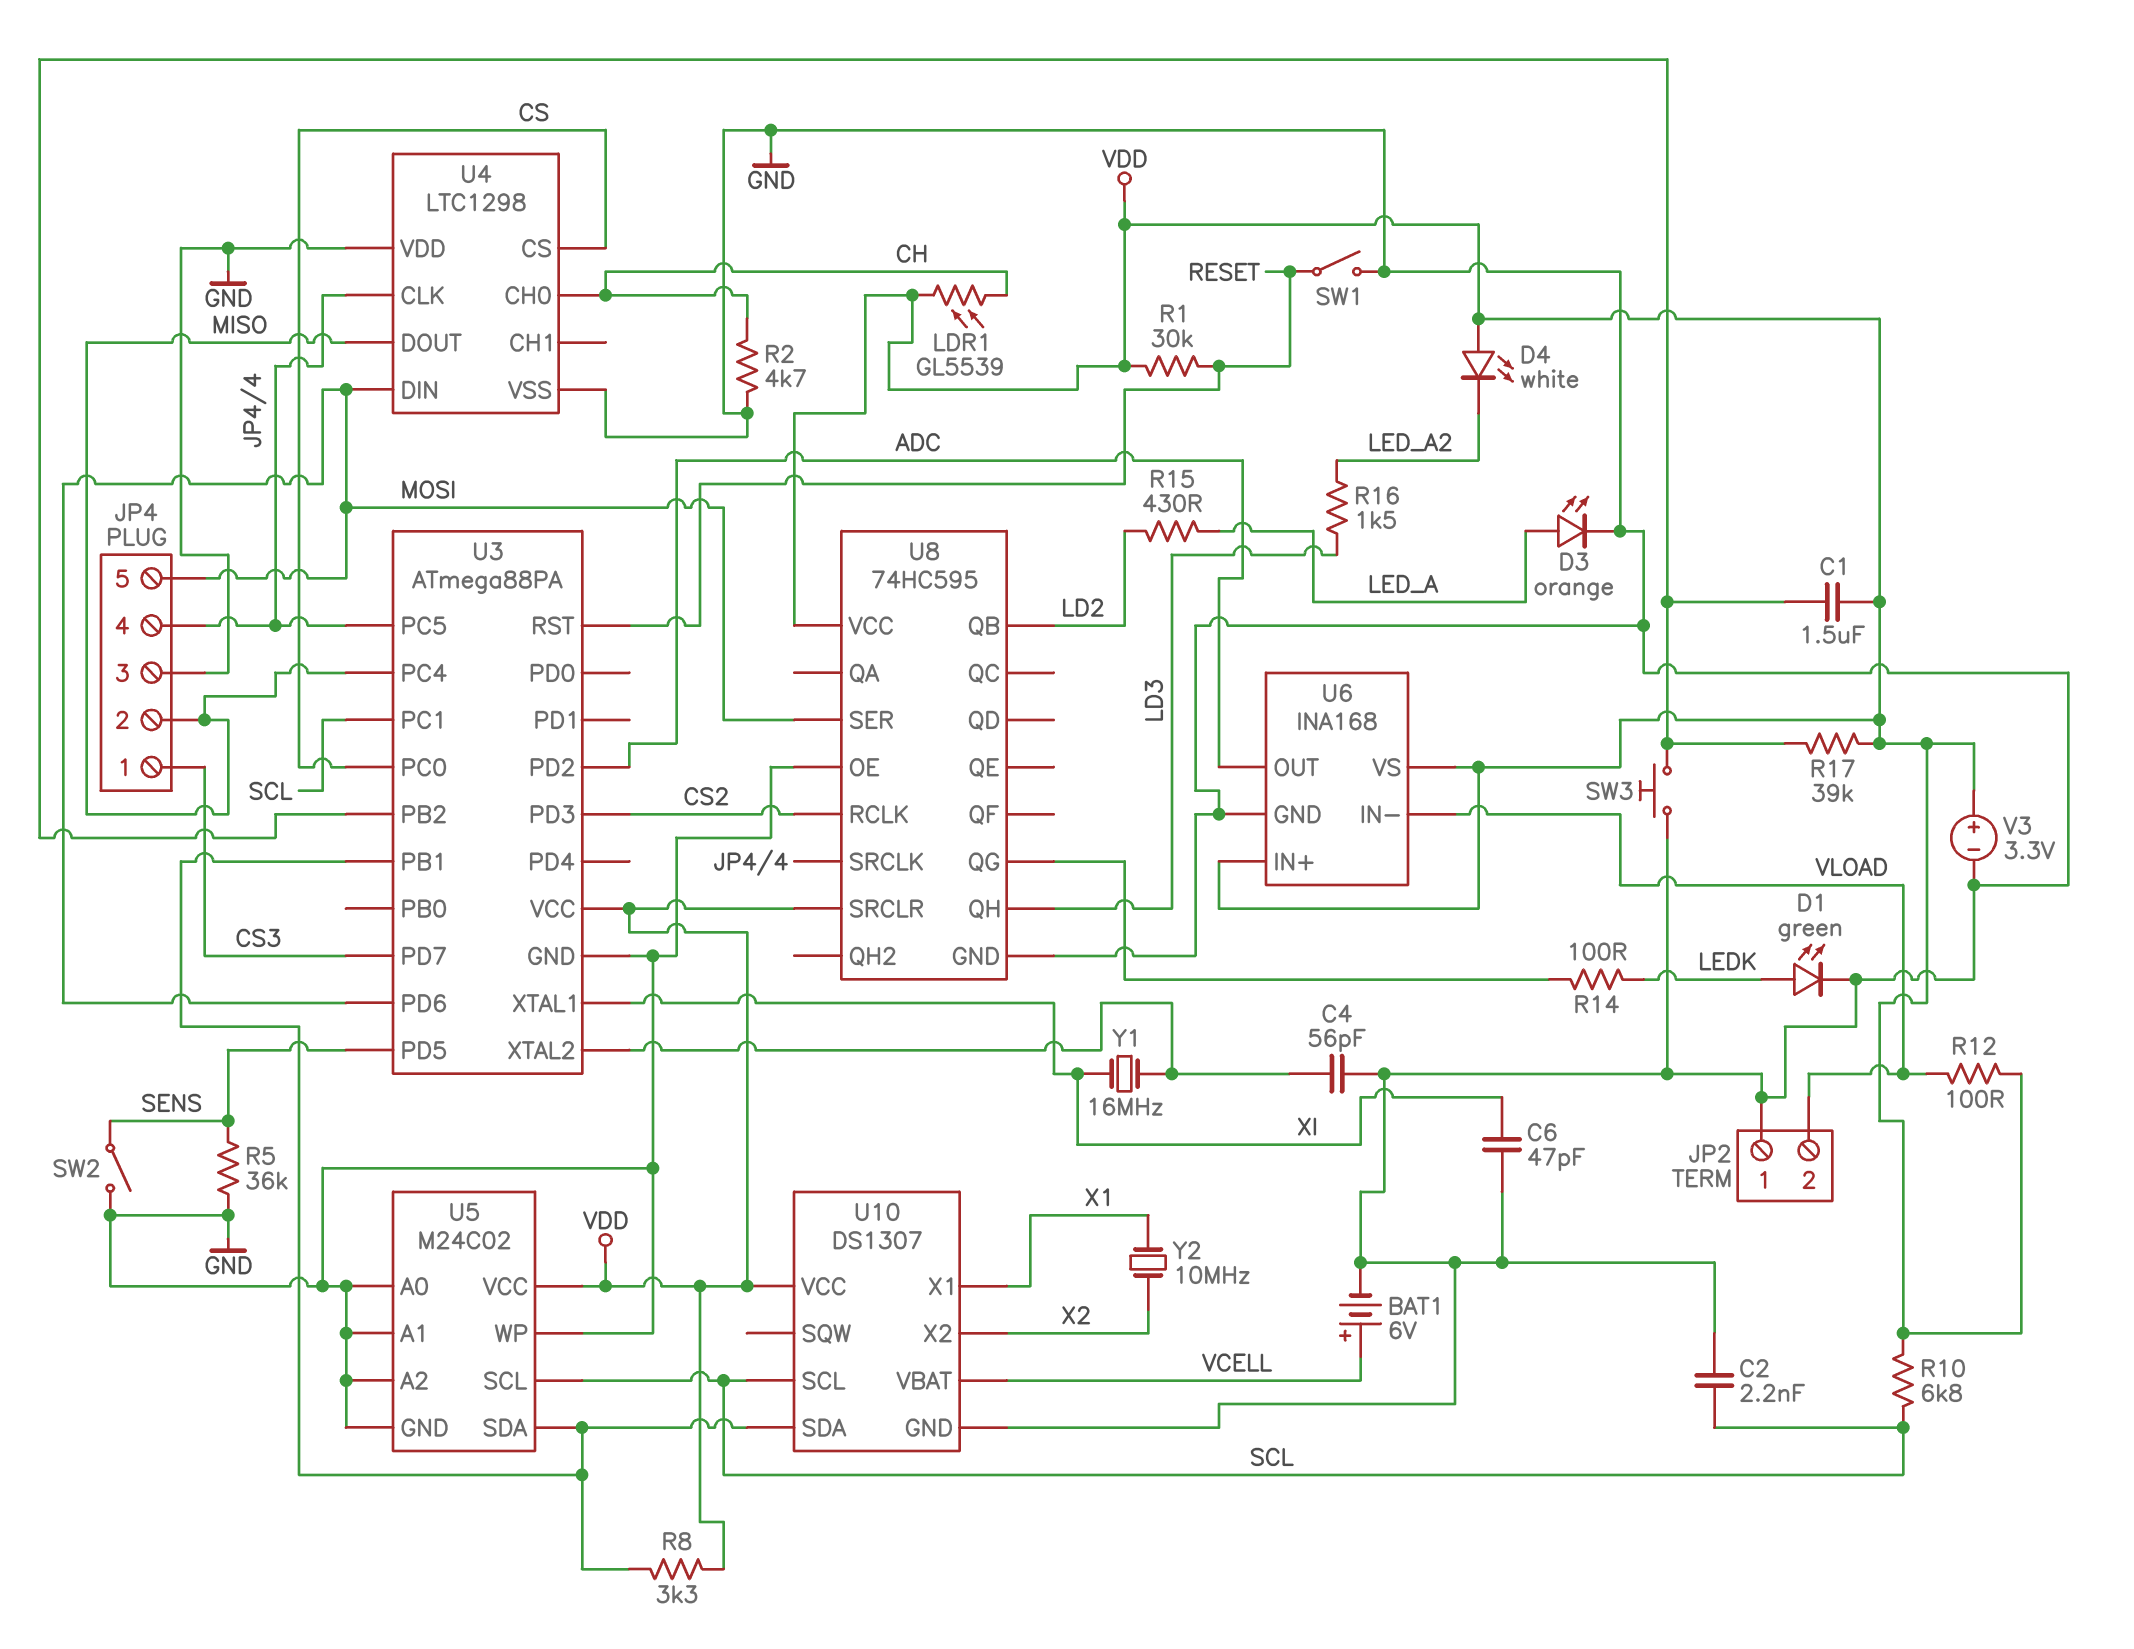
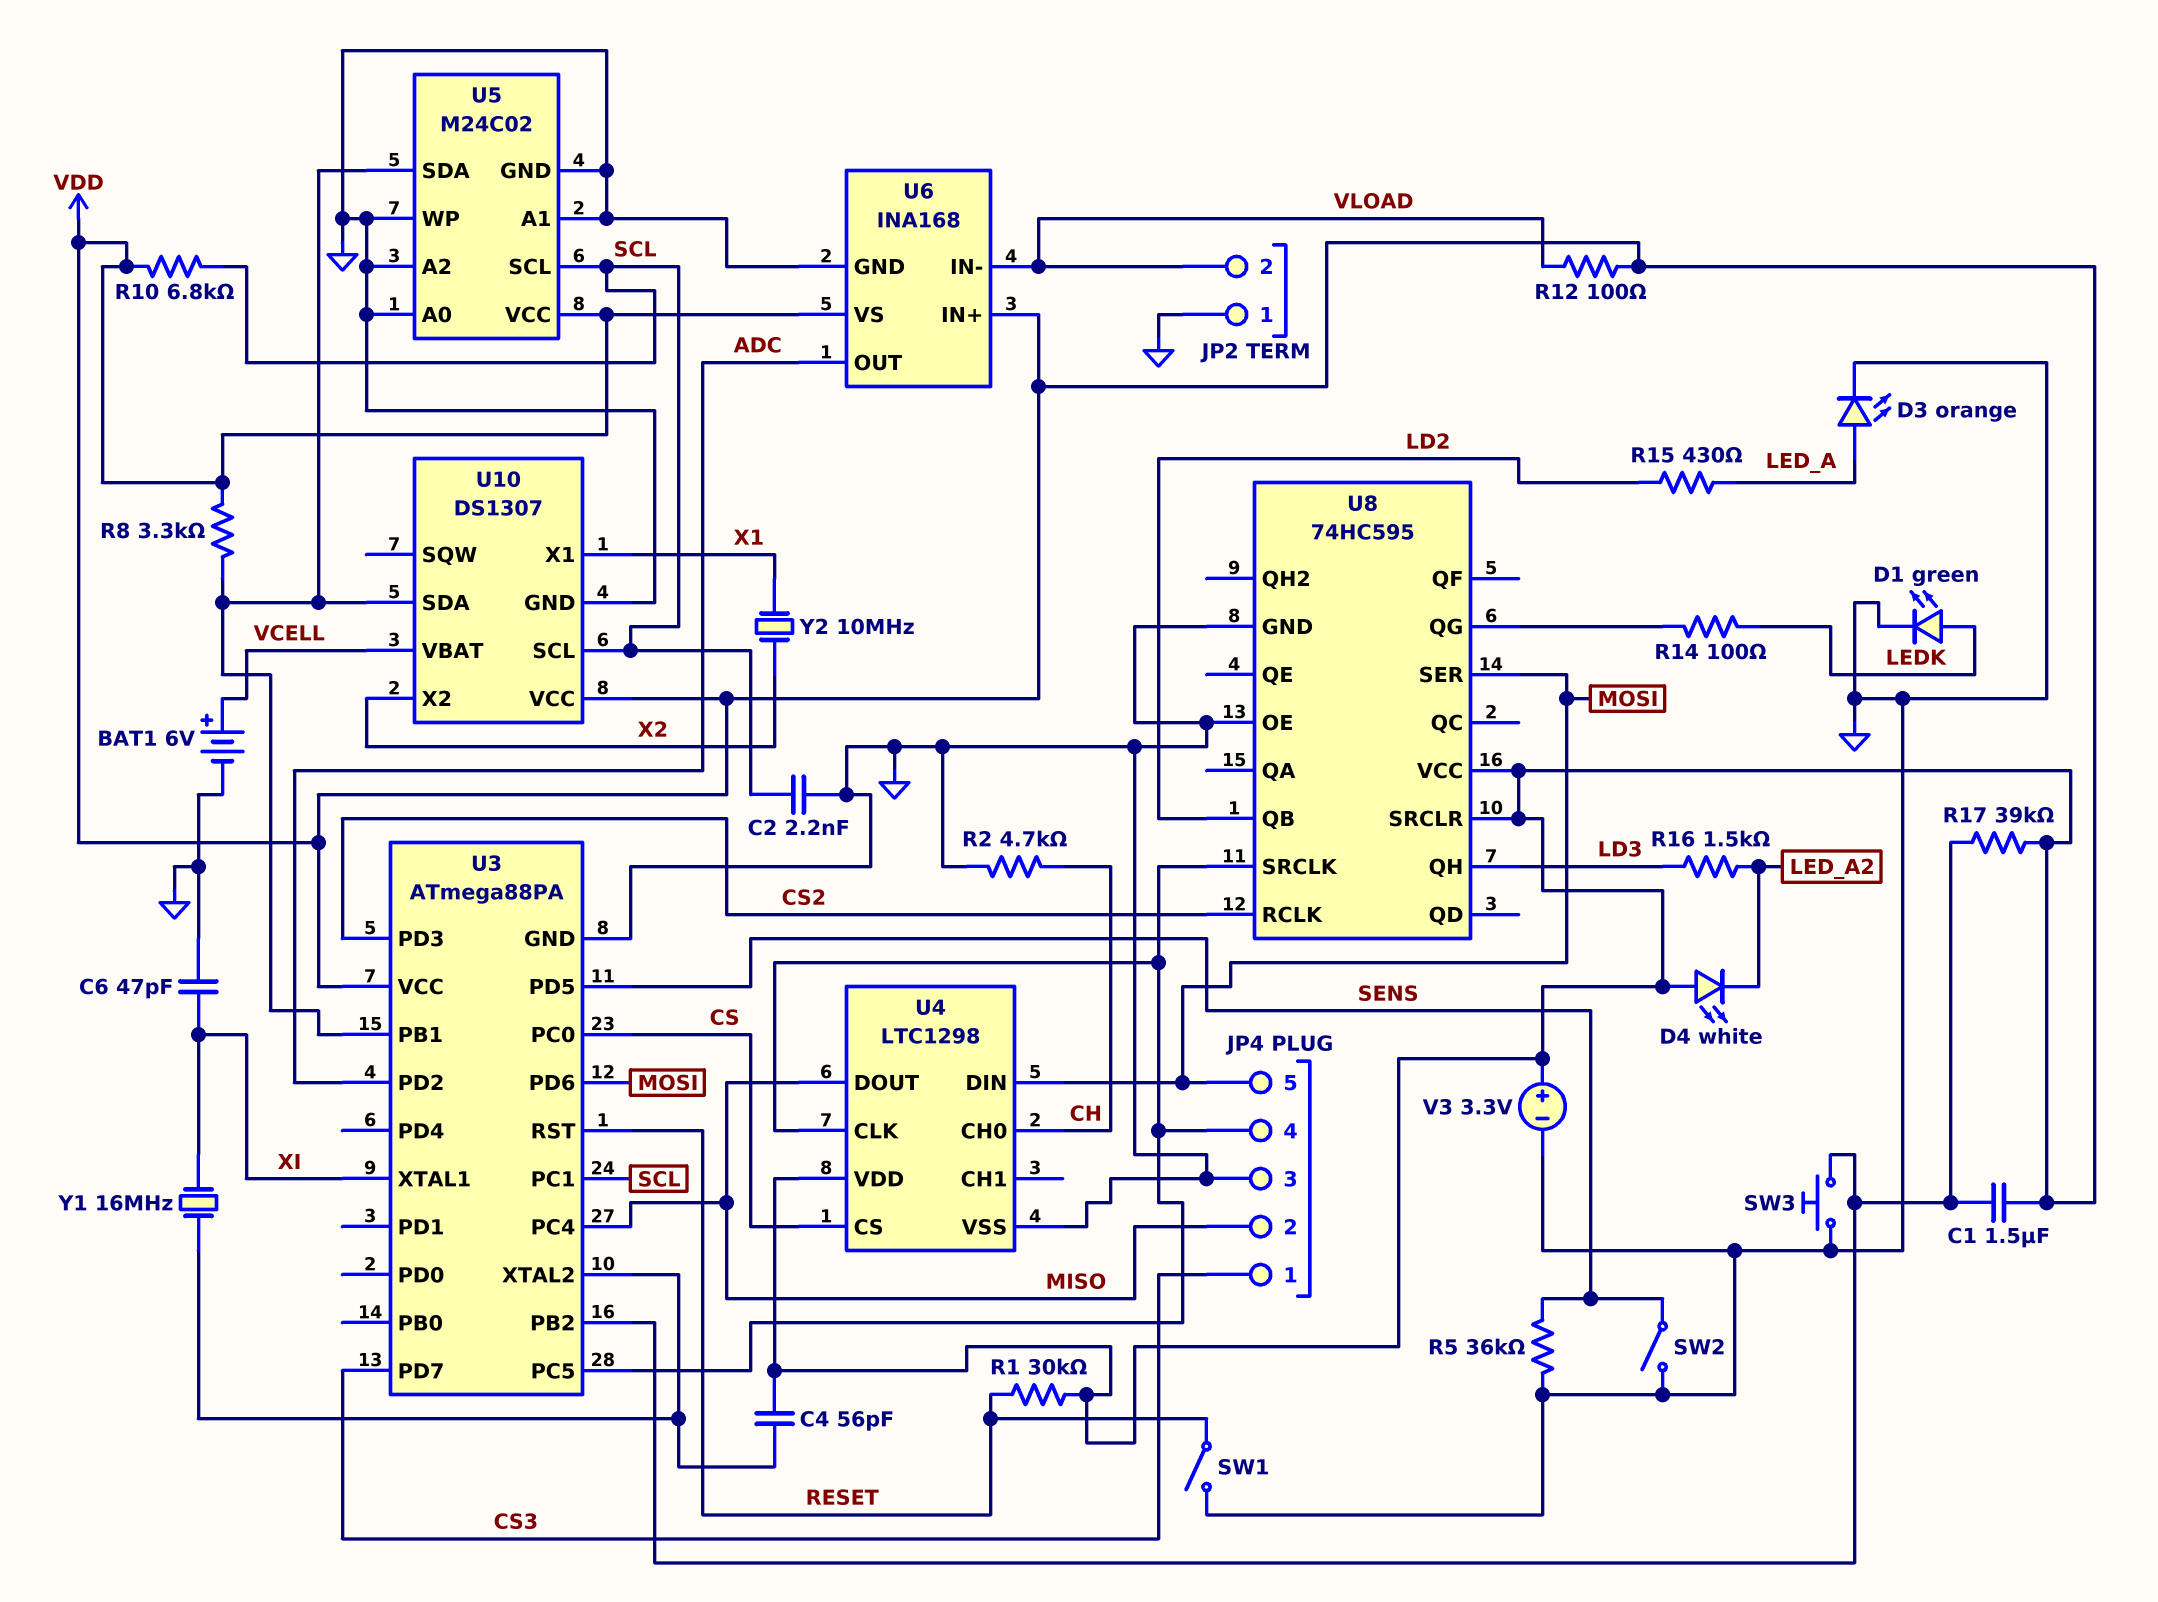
C4: 56pF (GND, U3/XTAL2) -> 56pF (U3/XTAL2, VDD)
LDR1: GL5539 (CH, VDD) -> none
U4 pin VDD: GND -> VDD

